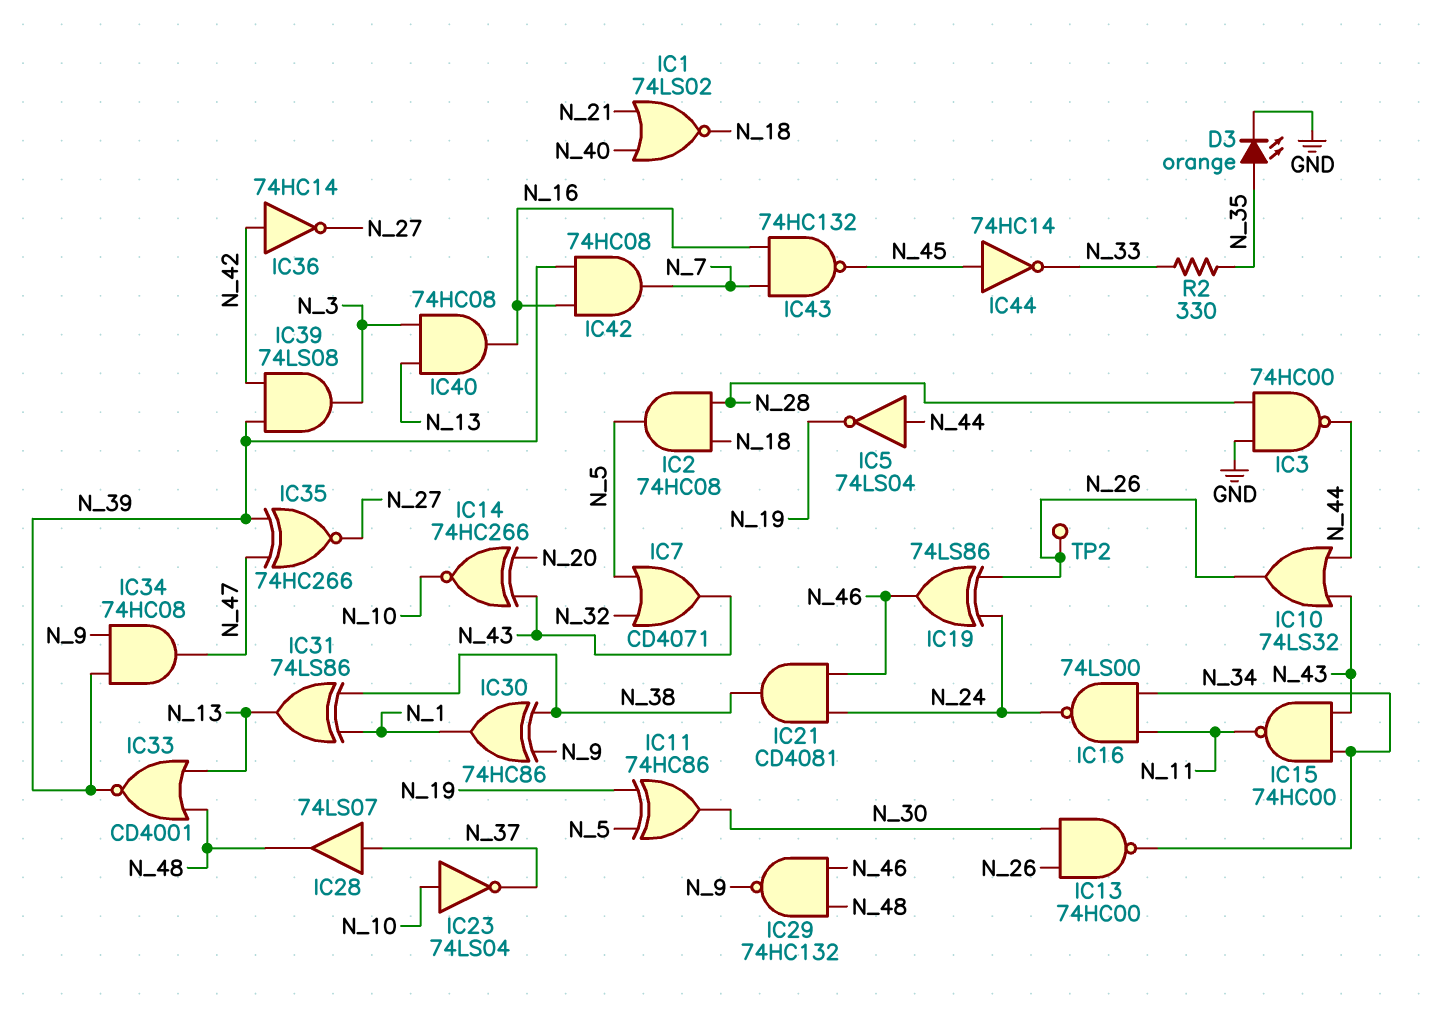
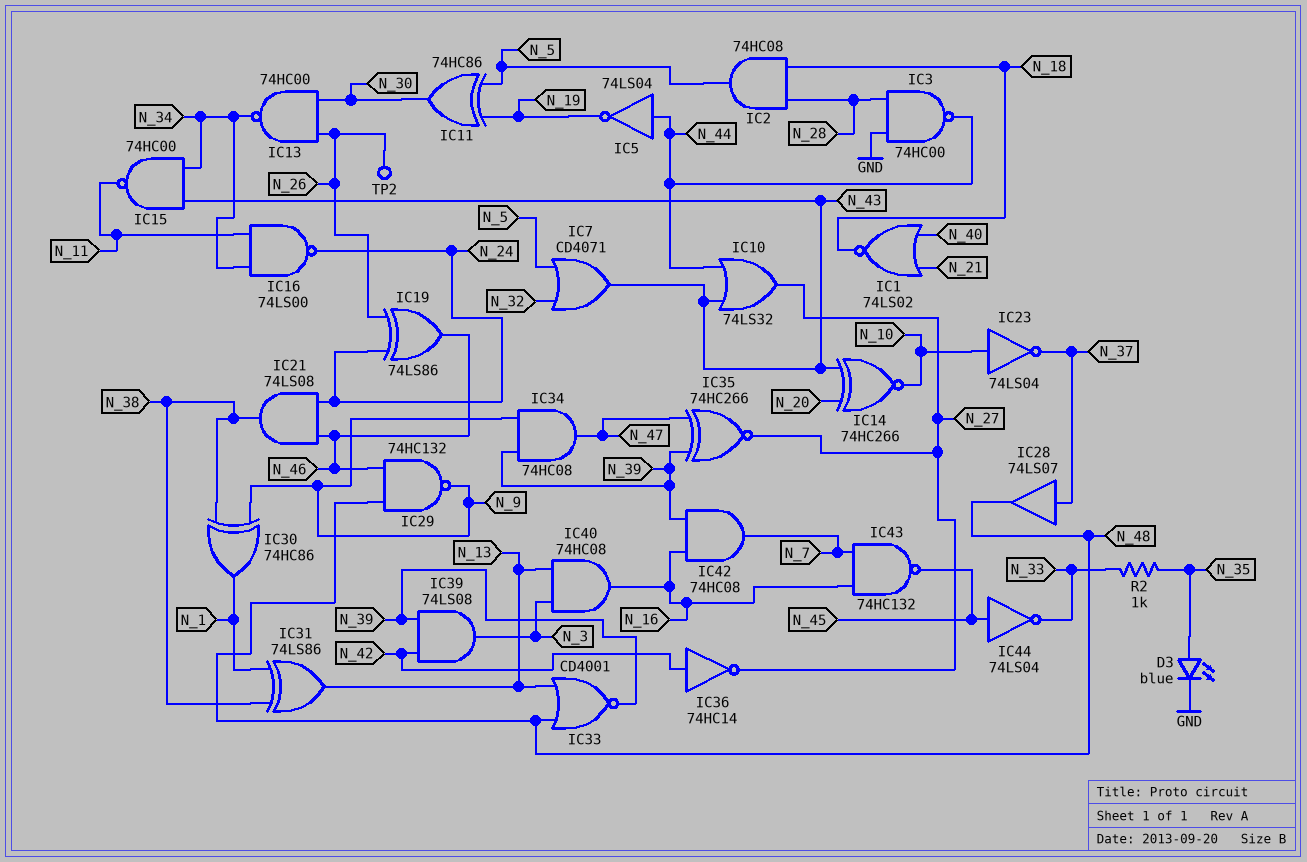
D3: LED orange (A N_35, K GND) -> LED blue (A N_35, K GND)
IC10: OR 74LS32 (in N_43, in N_44, out N_26) -> OR 74LS32 (in N_43, in N_44, out N_27)
IC21: AND CD4081 (in N_24, in N_46, out N_38) -> AND 74LS08 (in N_24, in N_46, out N_38)
IC44: NOT 74HC14 (in N_45, out N_33) -> NOT 74LS04 (in N_45, out N_33)
R2: 330 (N_33, N_35) -> 1k (N_33, N_35)

